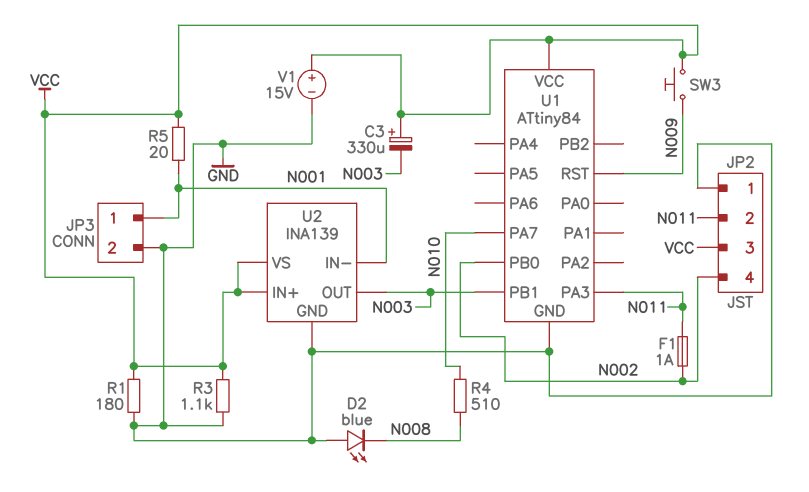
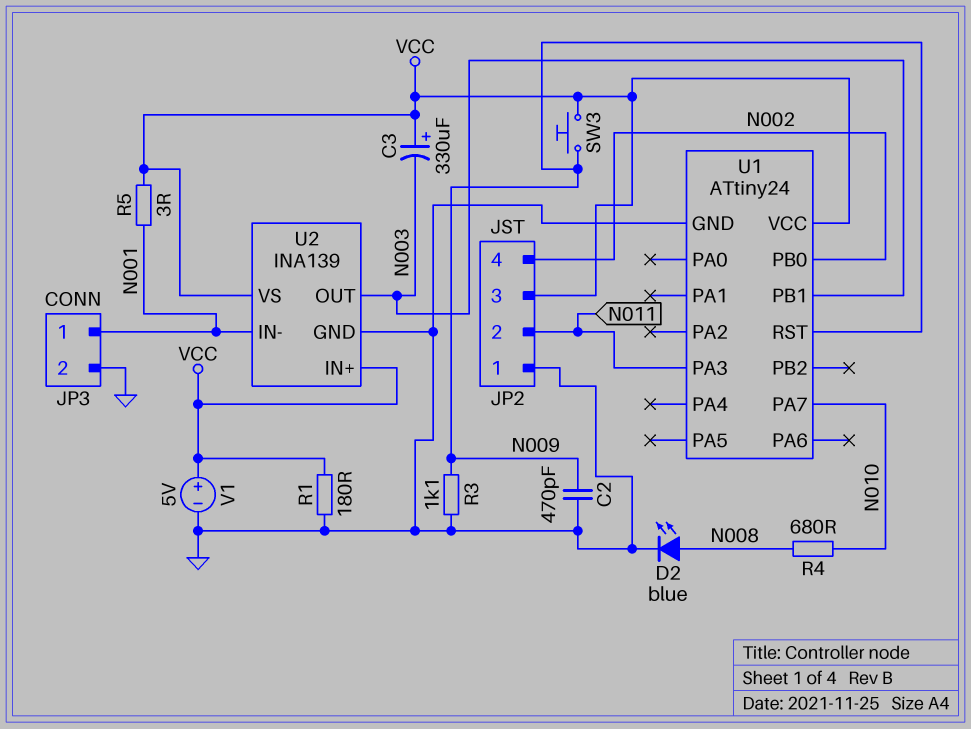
C2: none -> 470pF (GND, N009)
D2: LED blue (A GND, K N008) -> LED blue (A N008, K GND)
F1: 1A (N002, N011) -> none
R3: 1.1k (GND, VCC) -> 1.1k (GND, N009)
R4: 510 (N008, N010) -> 680 (N008, N010)
R5: 20 (N001, VCC) -> 3 (N001, VCC)
U1: ATtiny84 -> ATtiny24
V1: 15V (plus VCC, minus GND) -> 5V (plus VCC, minus GND)

